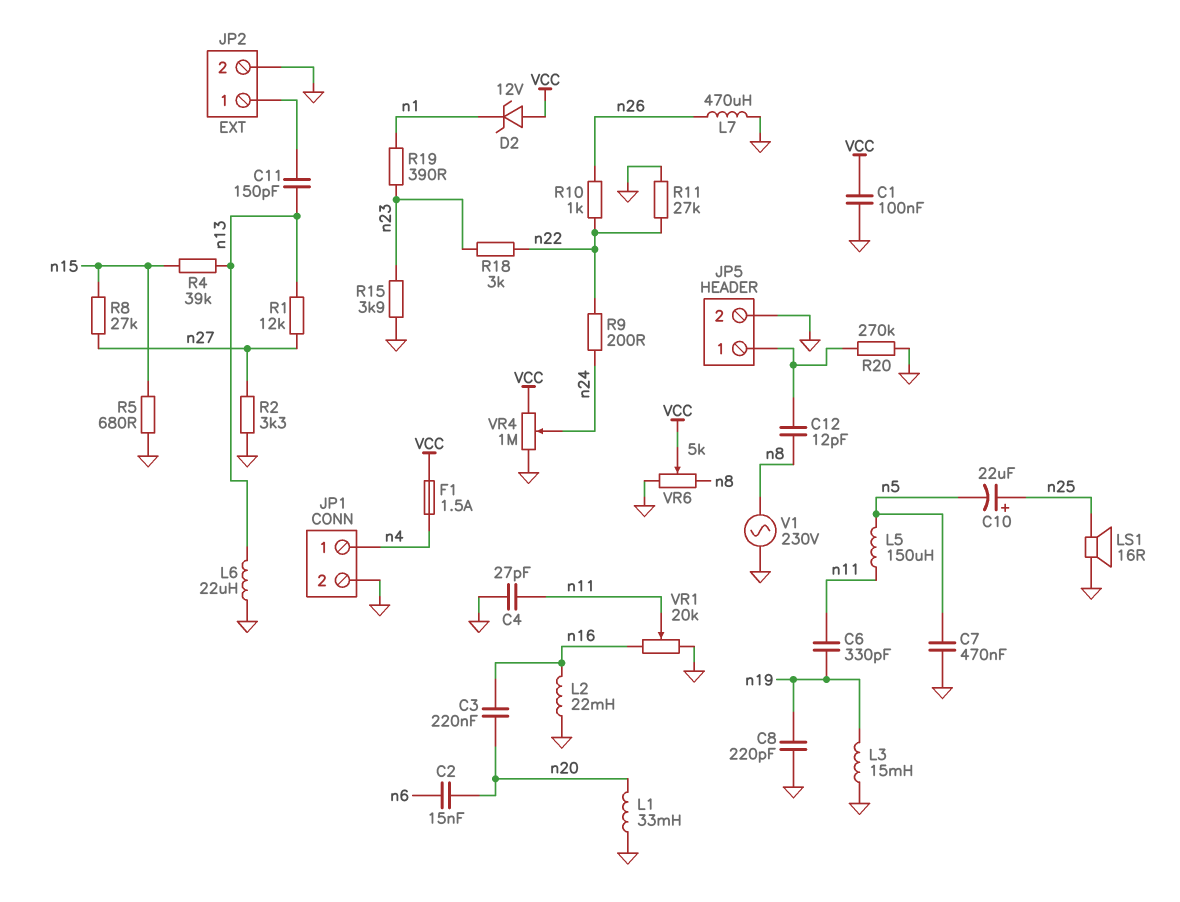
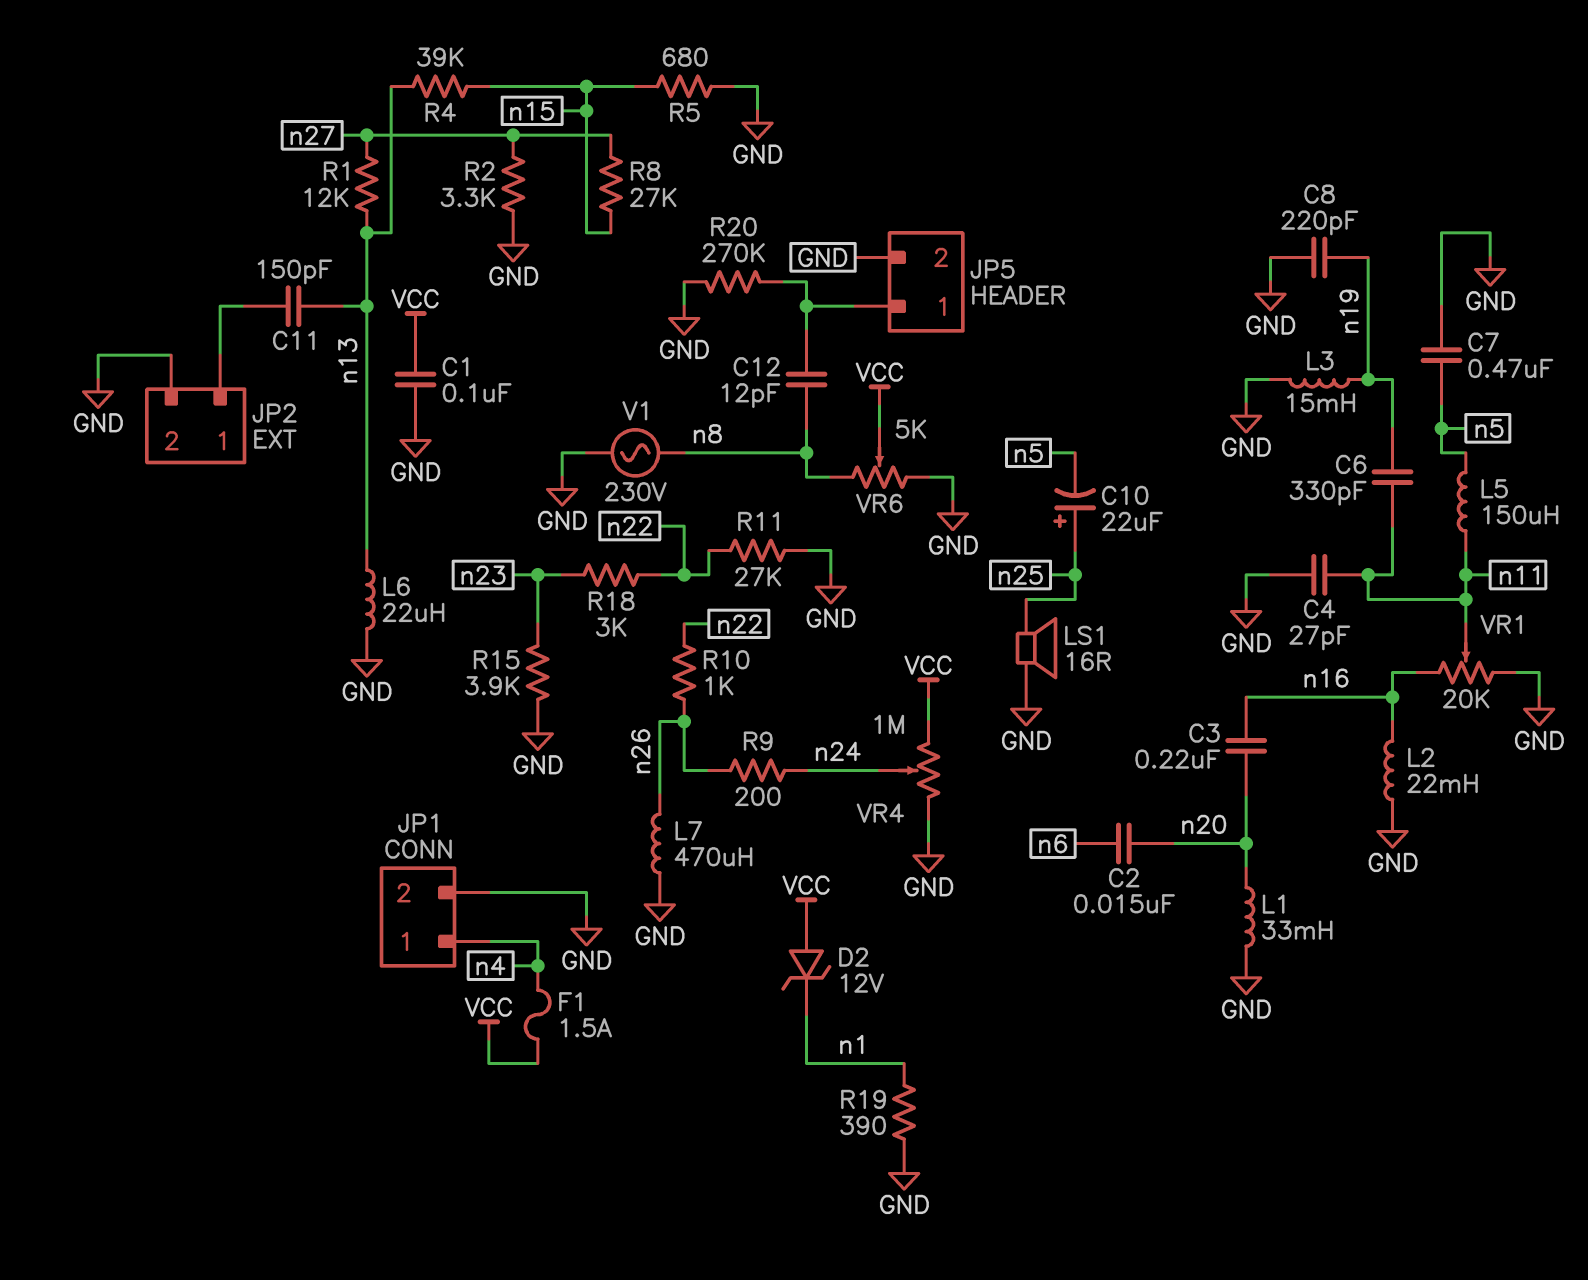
R9: 200 (n22, n24) -> 200 (n24, n26)
R19: 390 (n1, n23) -> 390 (GND, n1)

